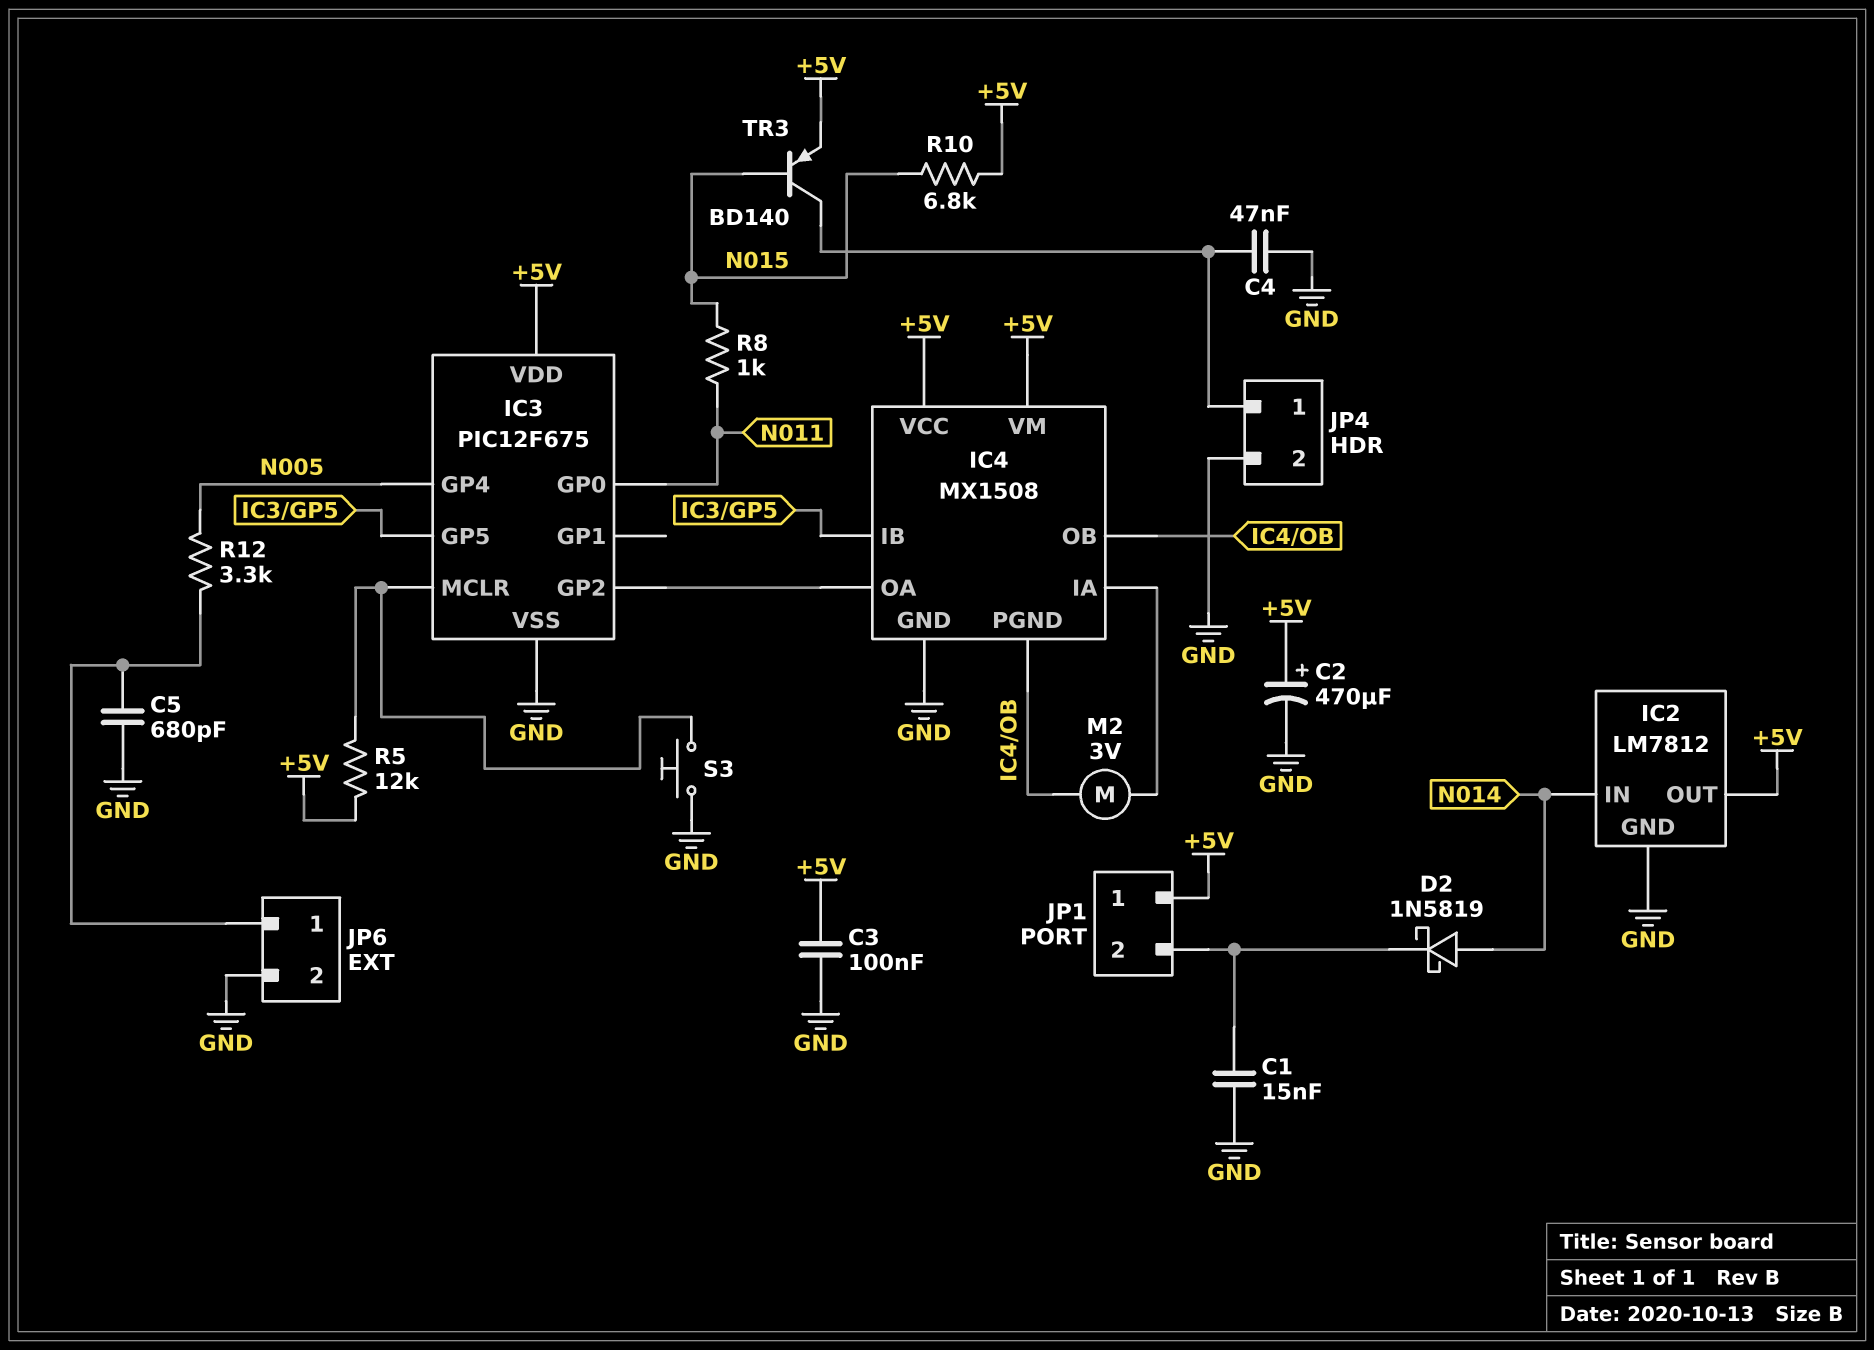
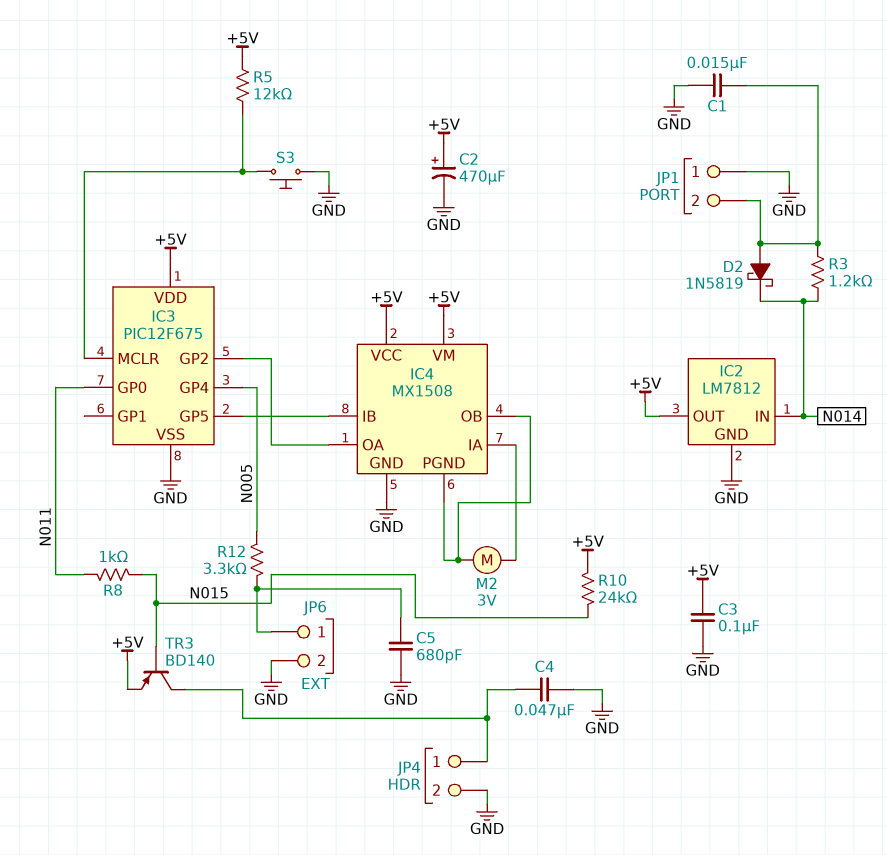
D2: schottky 1N5819 (A N014, K JP1/2) -> schottky 1N5819 (A JP1/2, K N014)
JP1 pin 1: +5V -> GND
R3: none -> 1.2k (JP1/2, N014)
R10: 6.8k (+5V, N015) -> 24k (+5V, N015)

